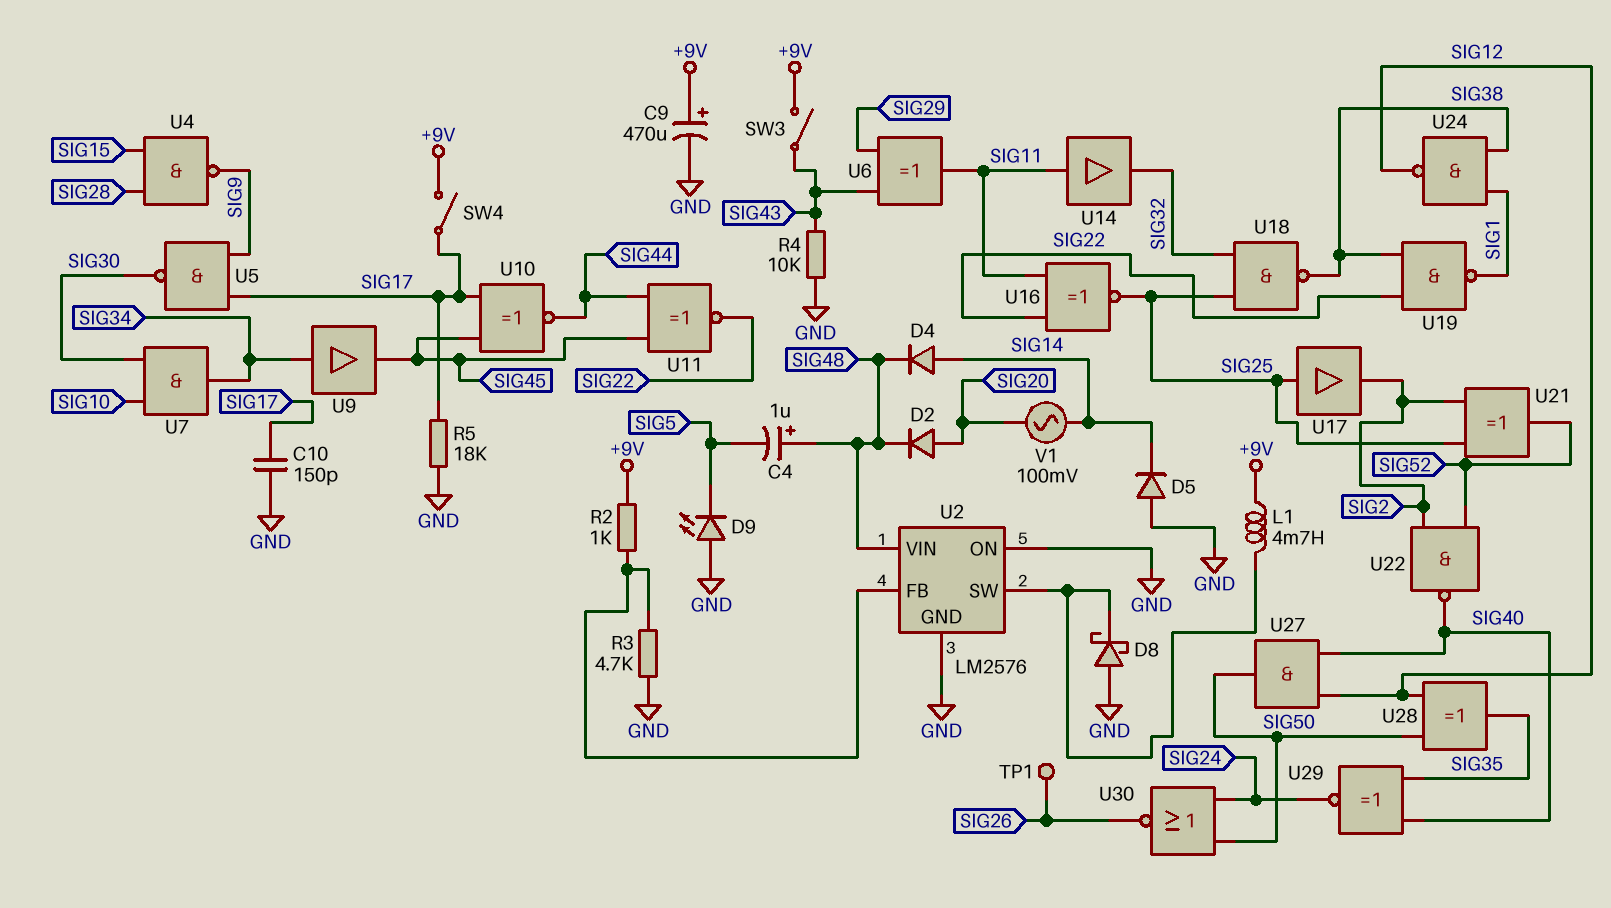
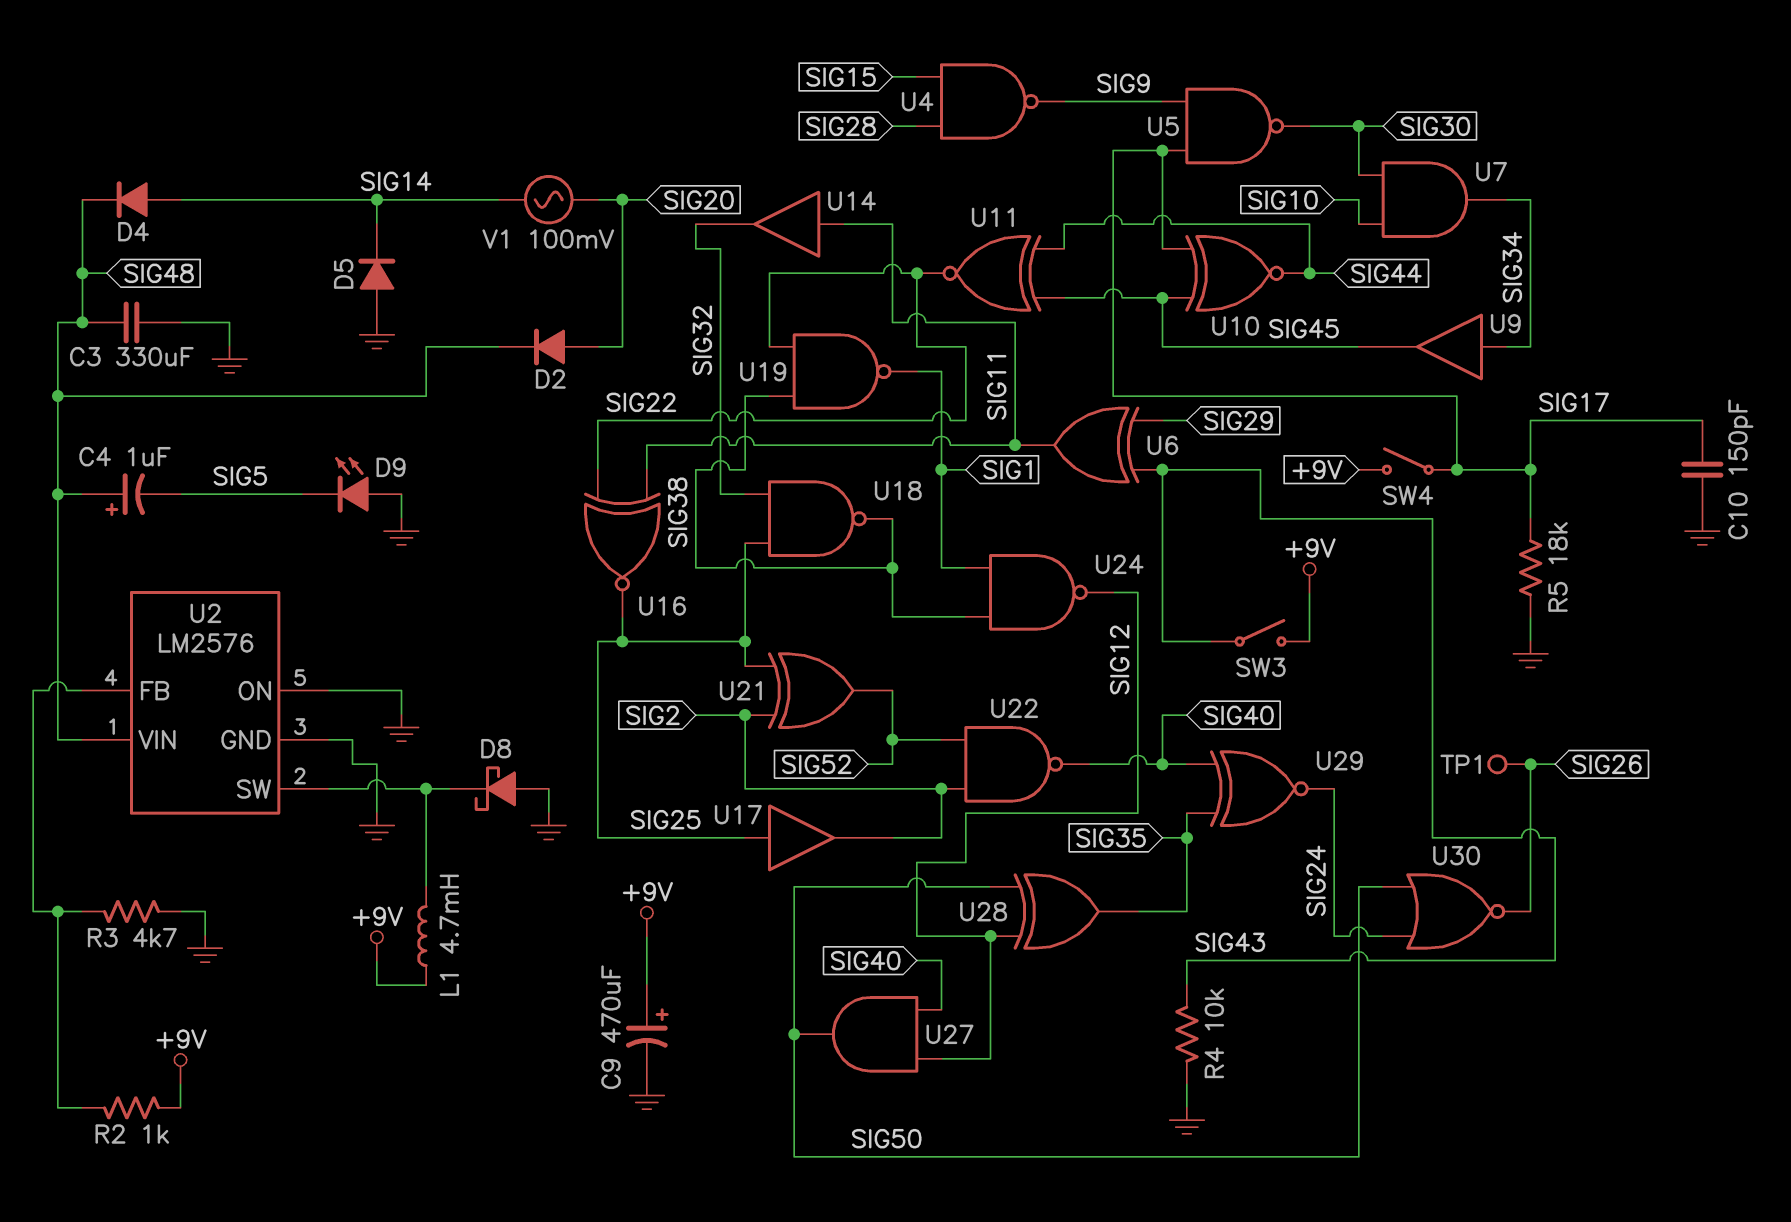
C3: none -> 330uF (GND, SIG48)

